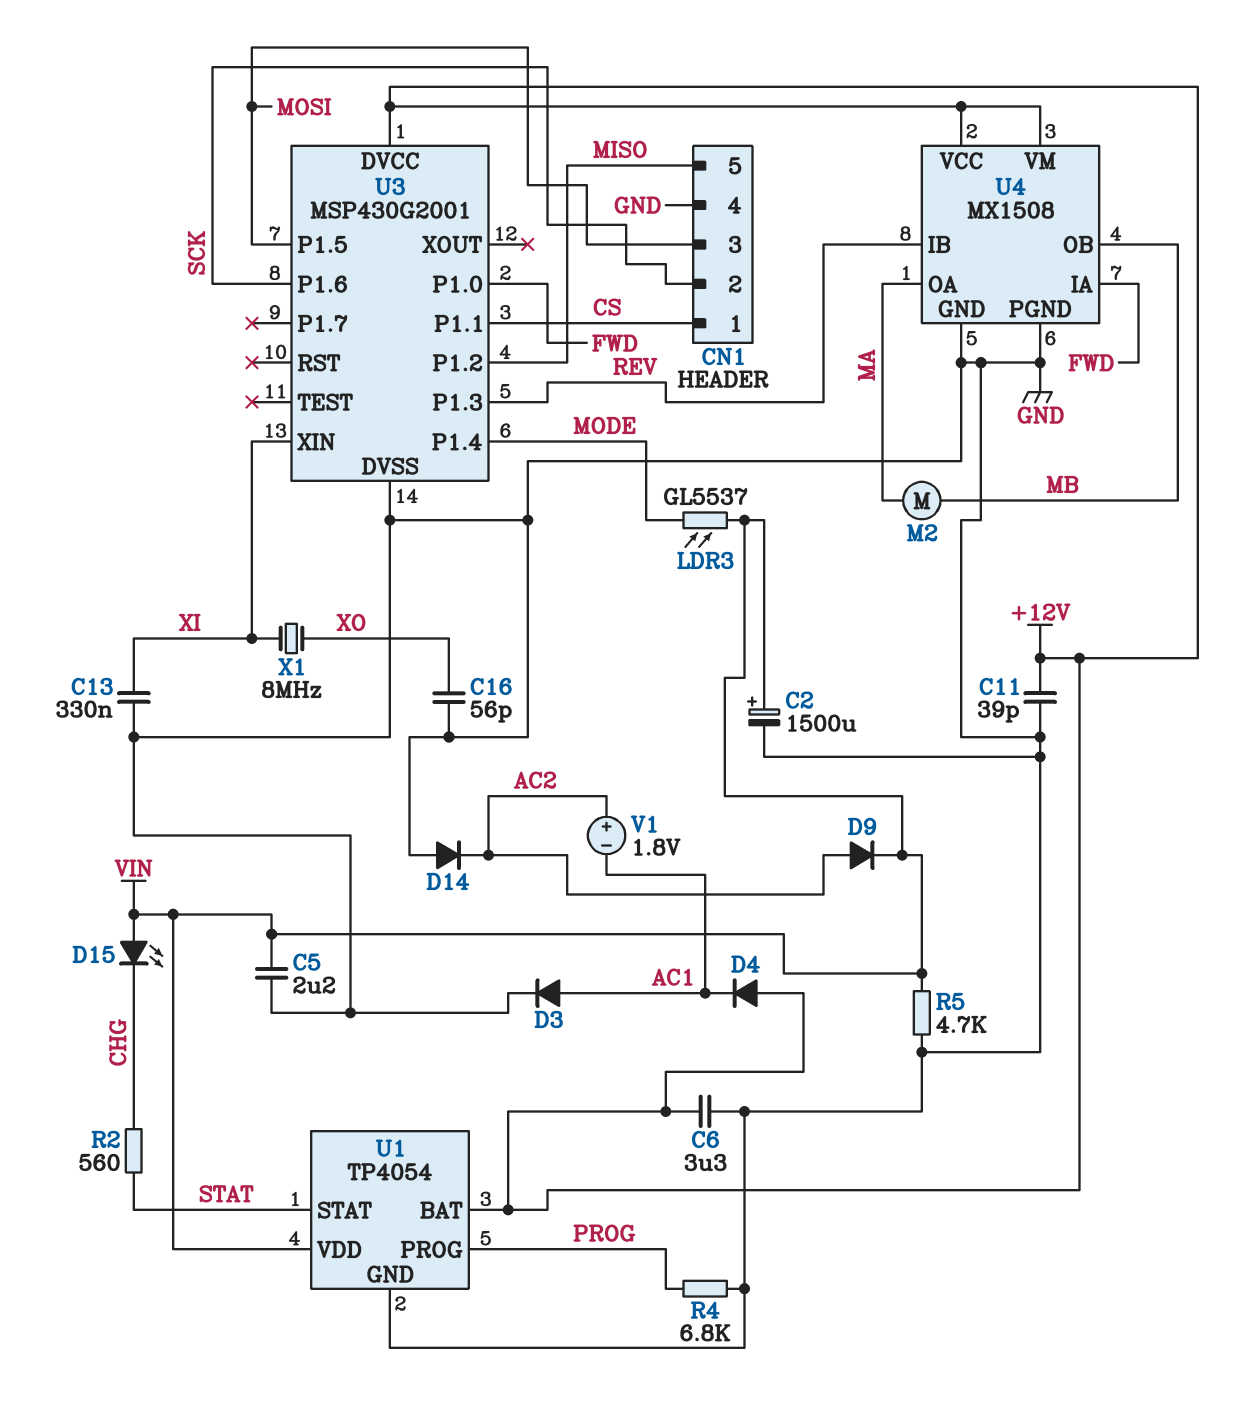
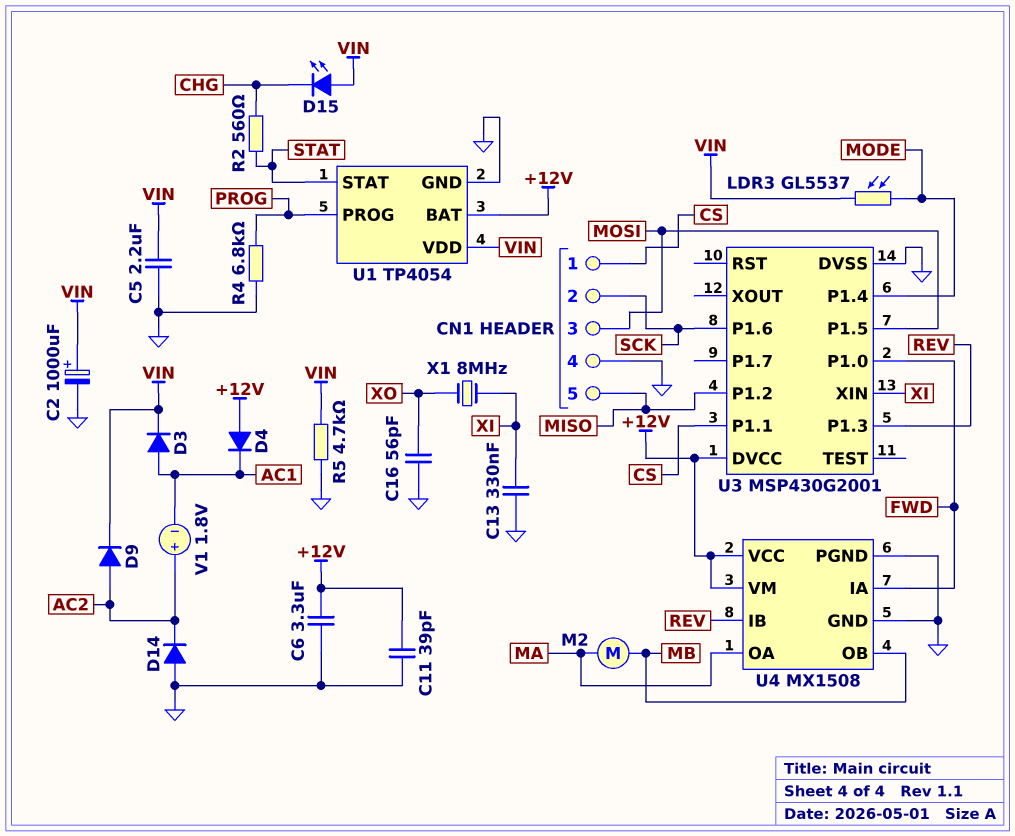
C2: 1500uF (plus VIN, minus GND) -> 1000uF (plus VIN, minus GND)
D3: diode (A AC1, K GND) -> diode (A AC1, K VIN)

